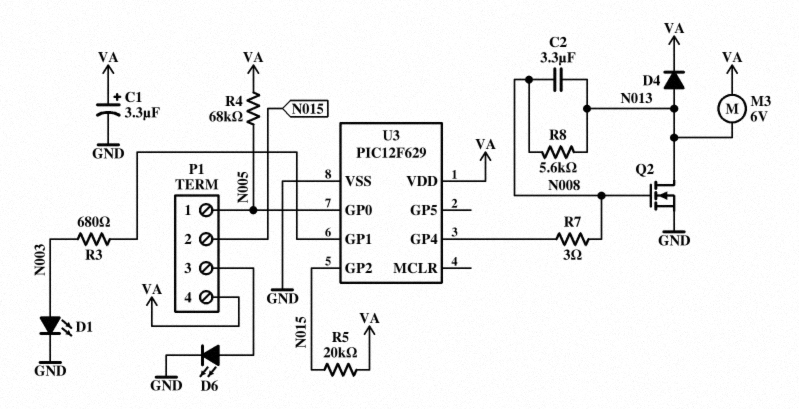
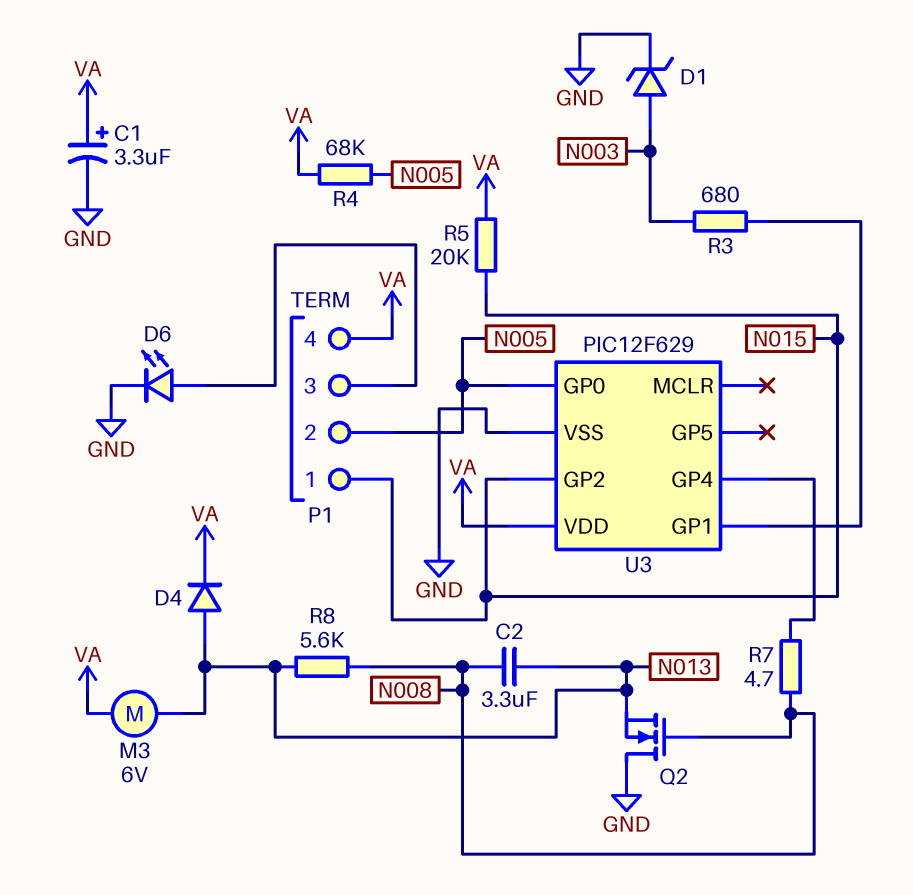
D1: LED (A N003, K GND) -> zener (A N003, K GND)
P1 pin 1: N005 -> N015
P1 pin 2: N015 -> N005
Q2: NMOS (G N008, D N013, S GND) -> NMOS (G N008, D GND, S N013)
R7: 3 (N008, U3/GP4) -> 4.7 (N008, U3/GP4)

